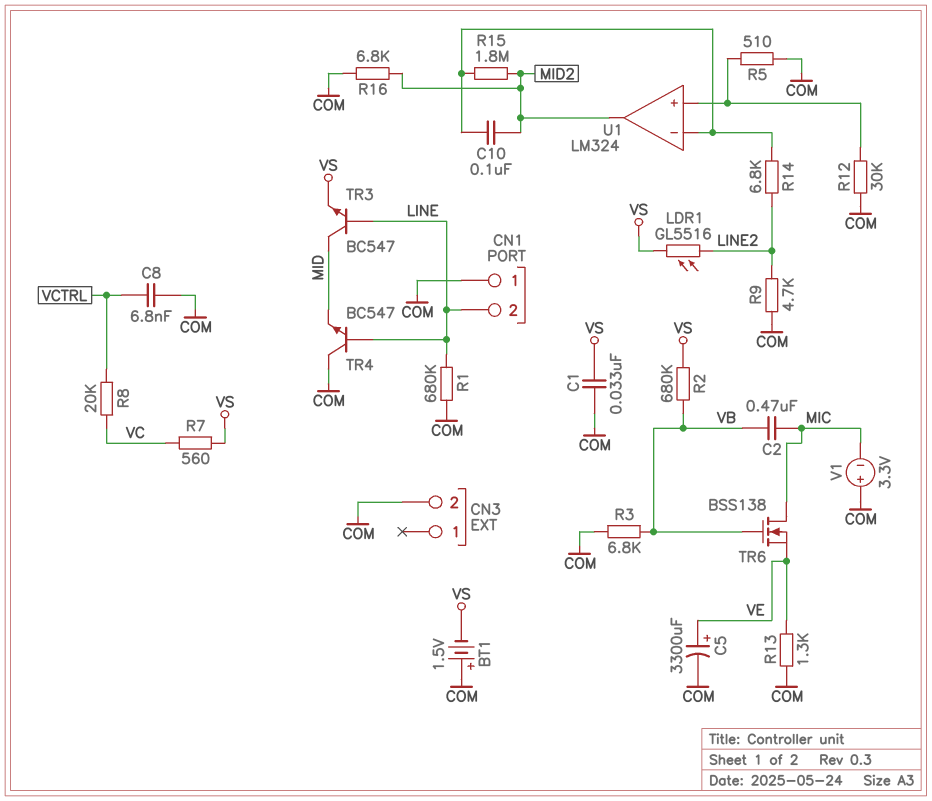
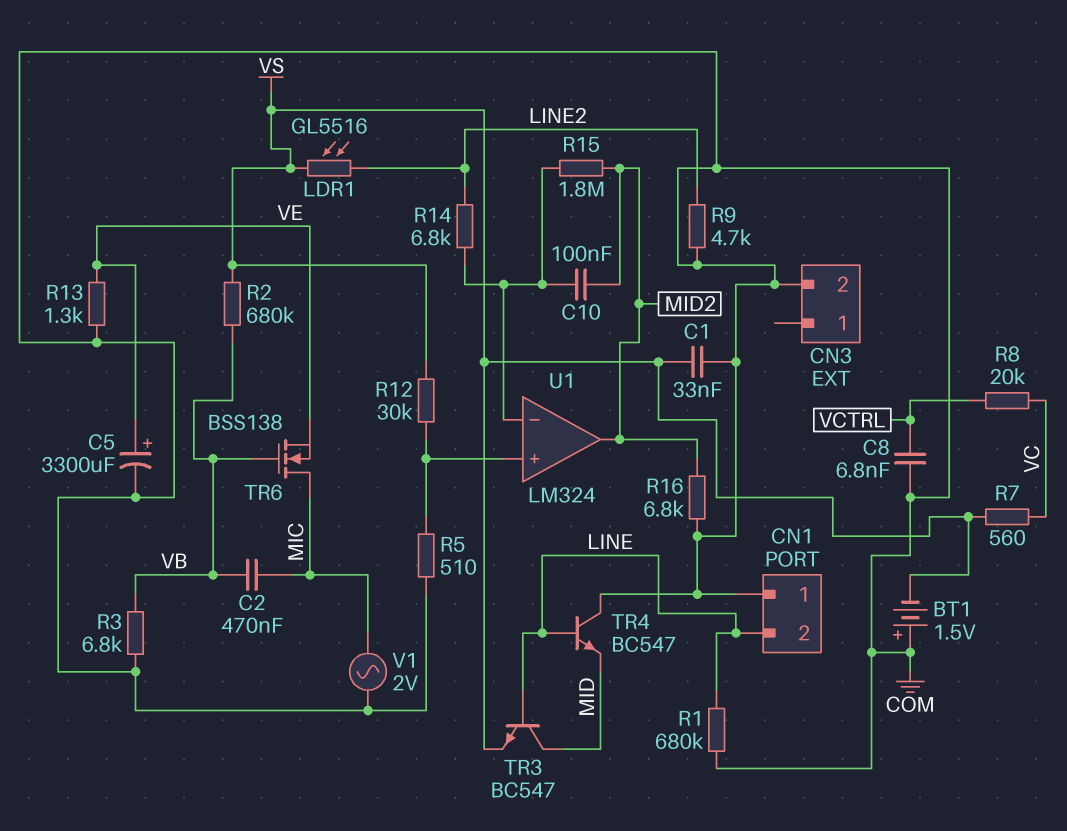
R12: 30k (COM, U1/in+) -> 30k (U1/in+, VS)
V1: 3.3V (plus COM, minus MIC) -> AC 2V (COM, MIC)

